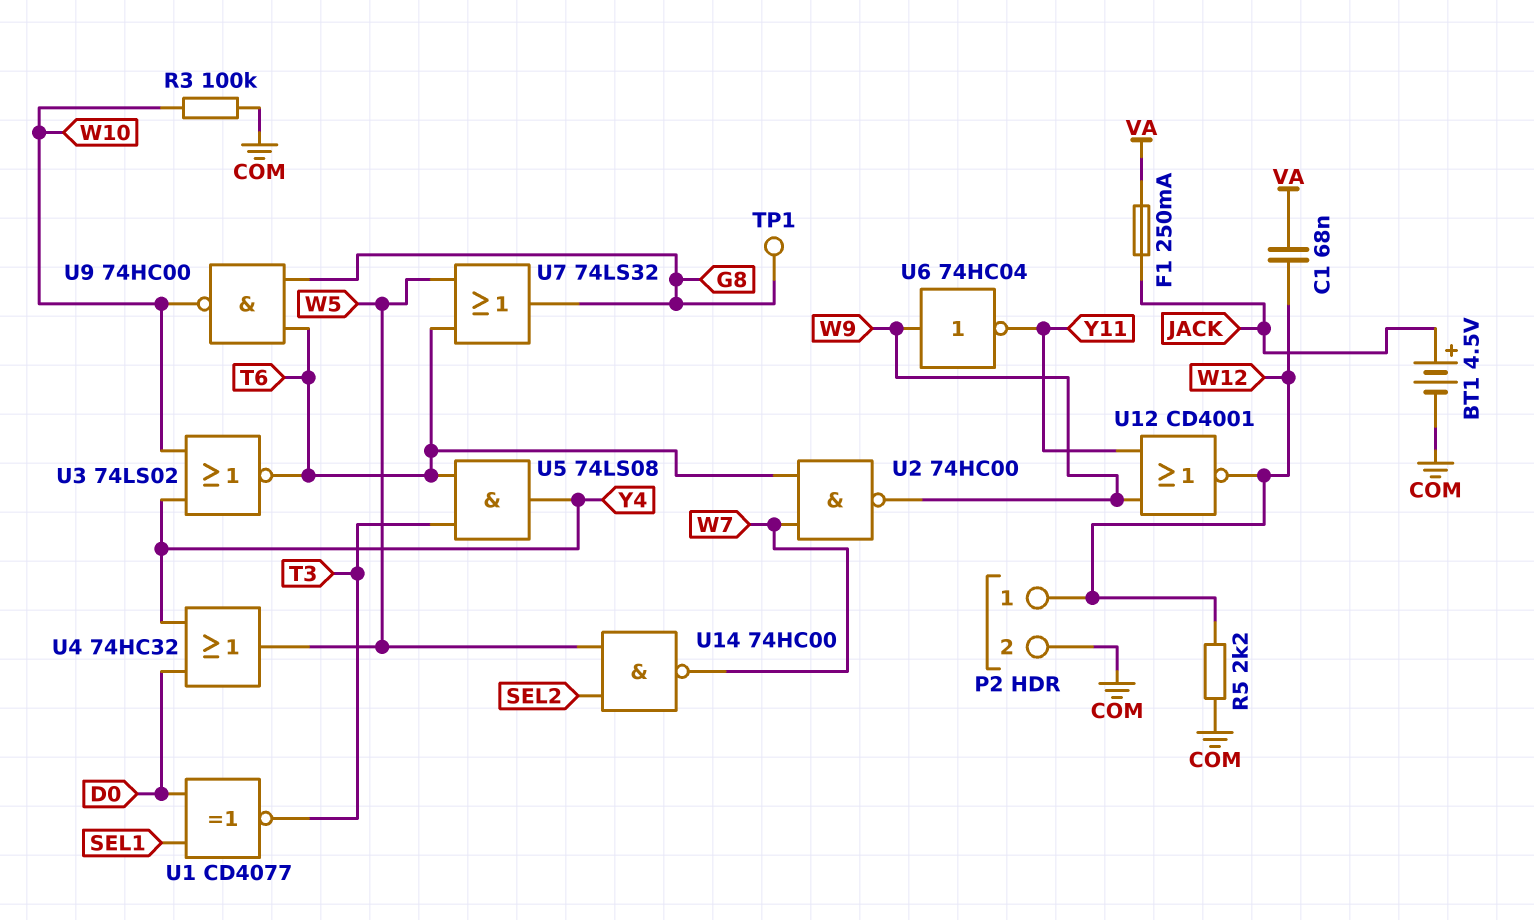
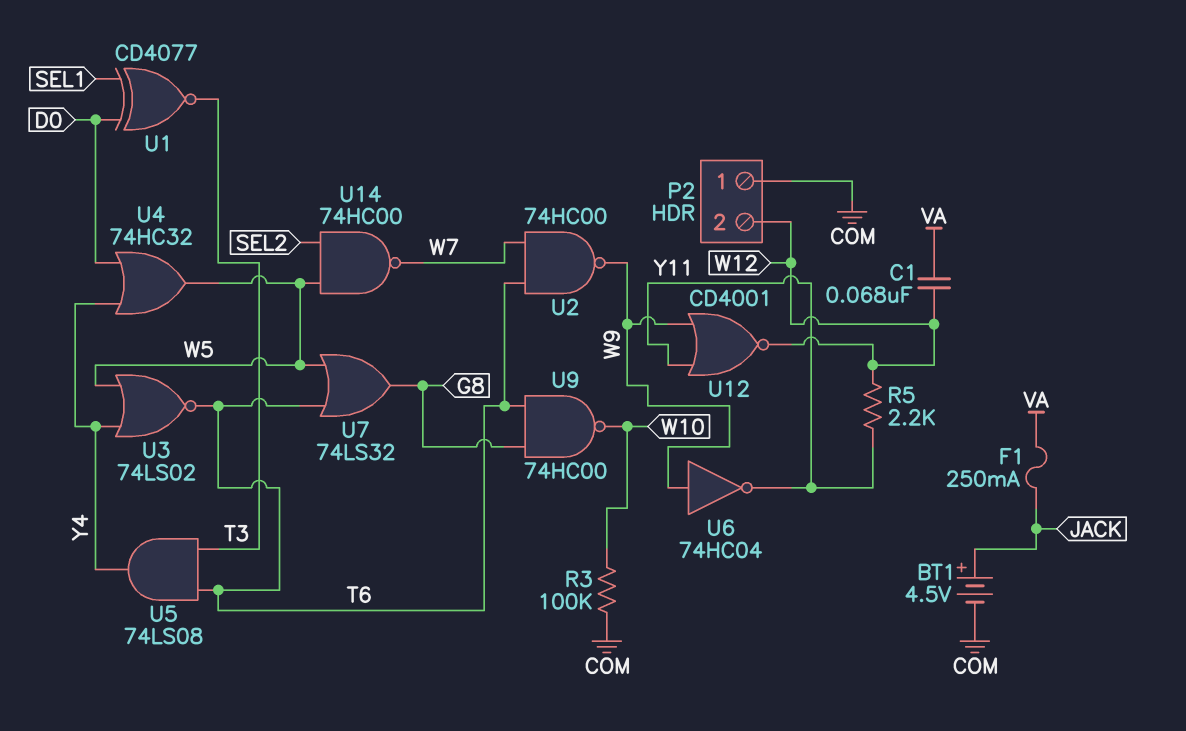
P2 pin 1: W12 -> COM
P2 pin 2: COM -> W12
R5: 2.2k (COM, W12) -> 2.2k (W12, Y11)
TP1: test point (G8) -> none
U3: NOR 74LS02 (in W10, in Y4, out T6) -> NOR 74LS02 (in W5, in Y4, out T6)

